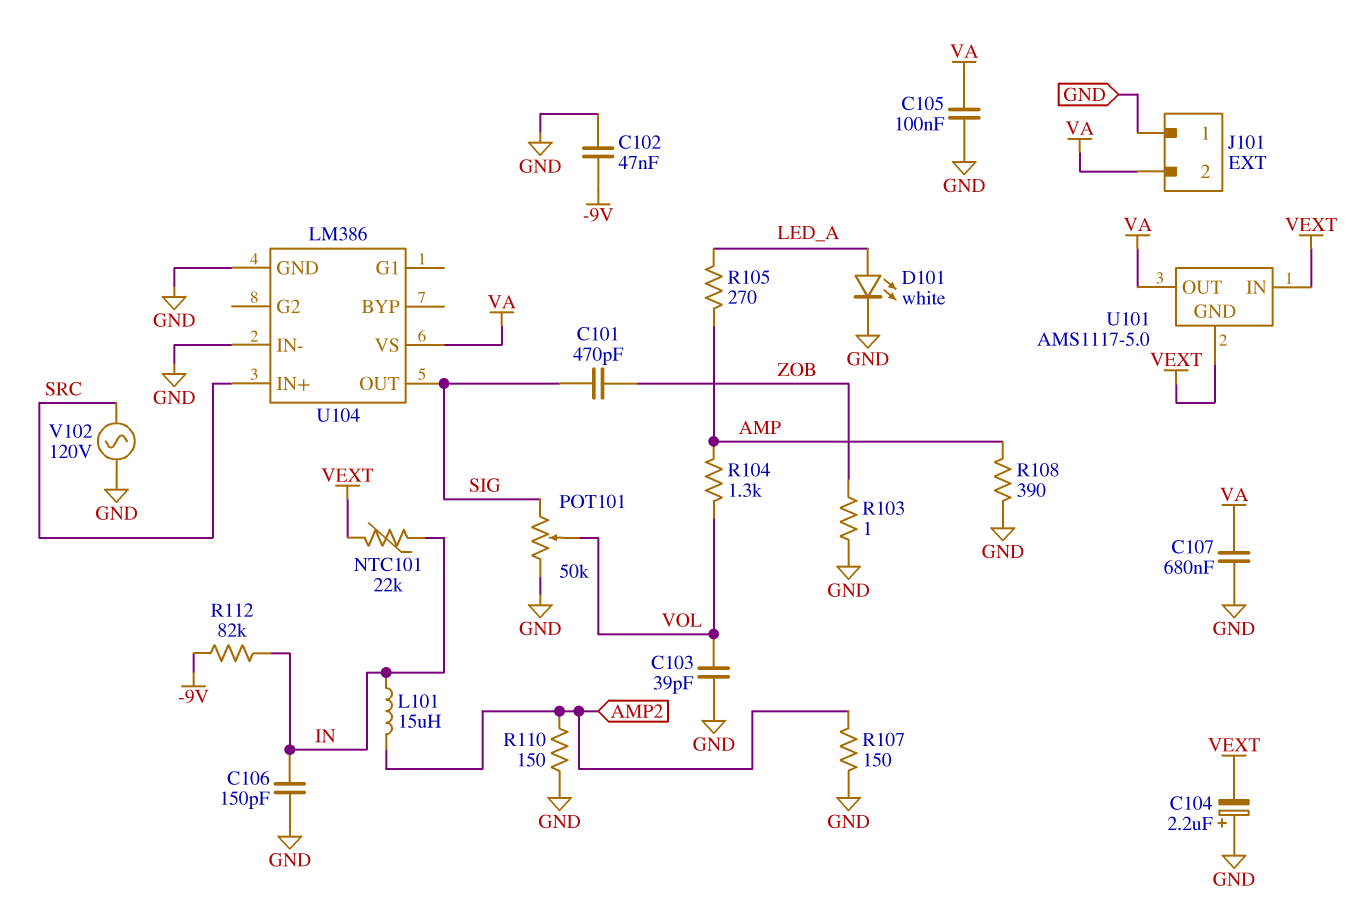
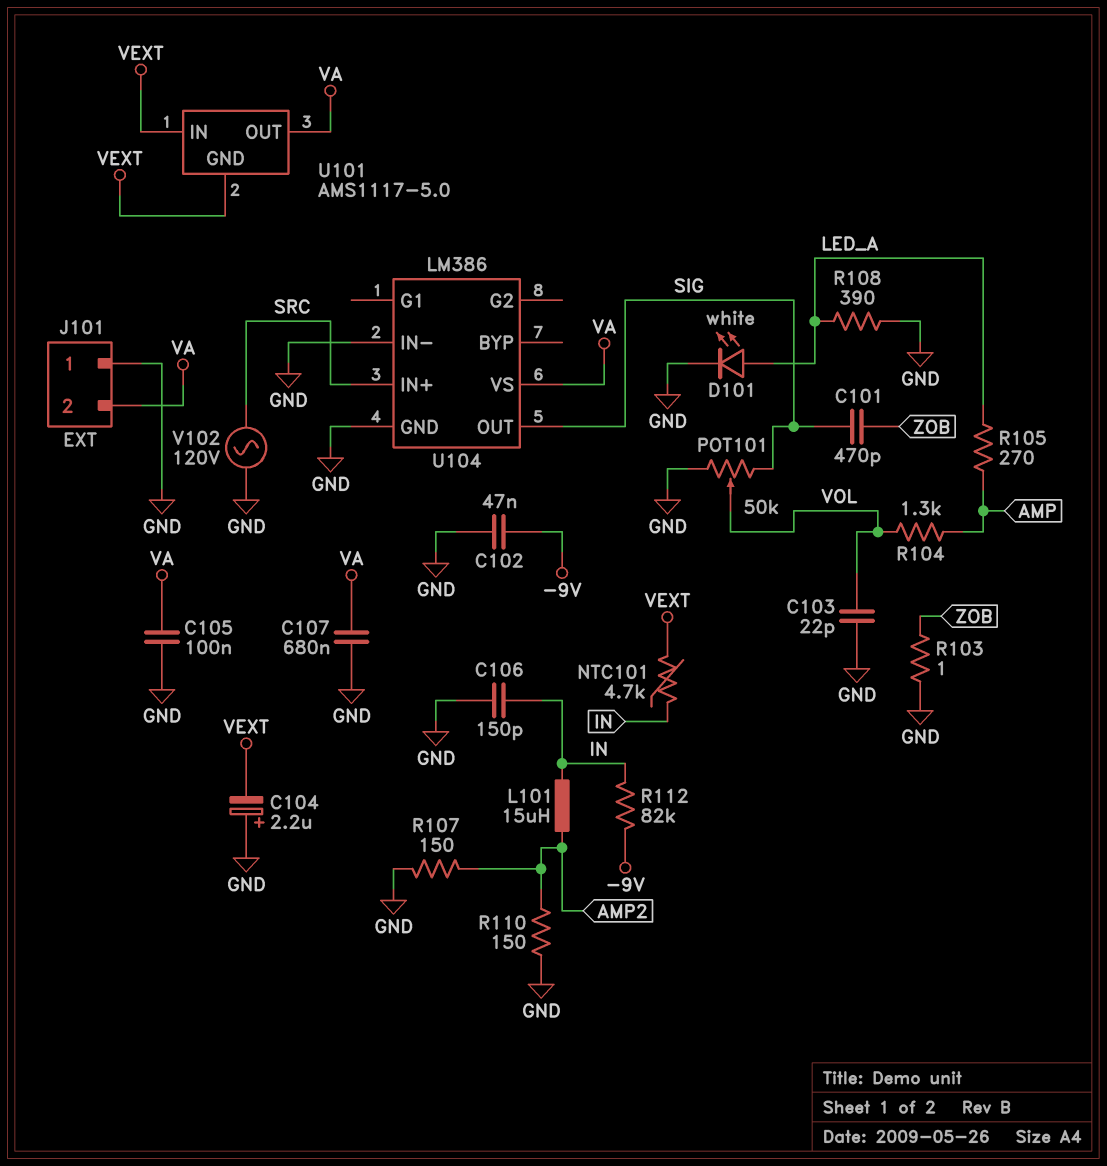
C103: 39pF (GND, VOL) -> 22pF (GND, VOL)
NTC101: 22k (IN, VEXT) -> 4.7k (IN, VEXT)
R108: 390 (AMP, GND) -> 390 (GND, LED_A)

